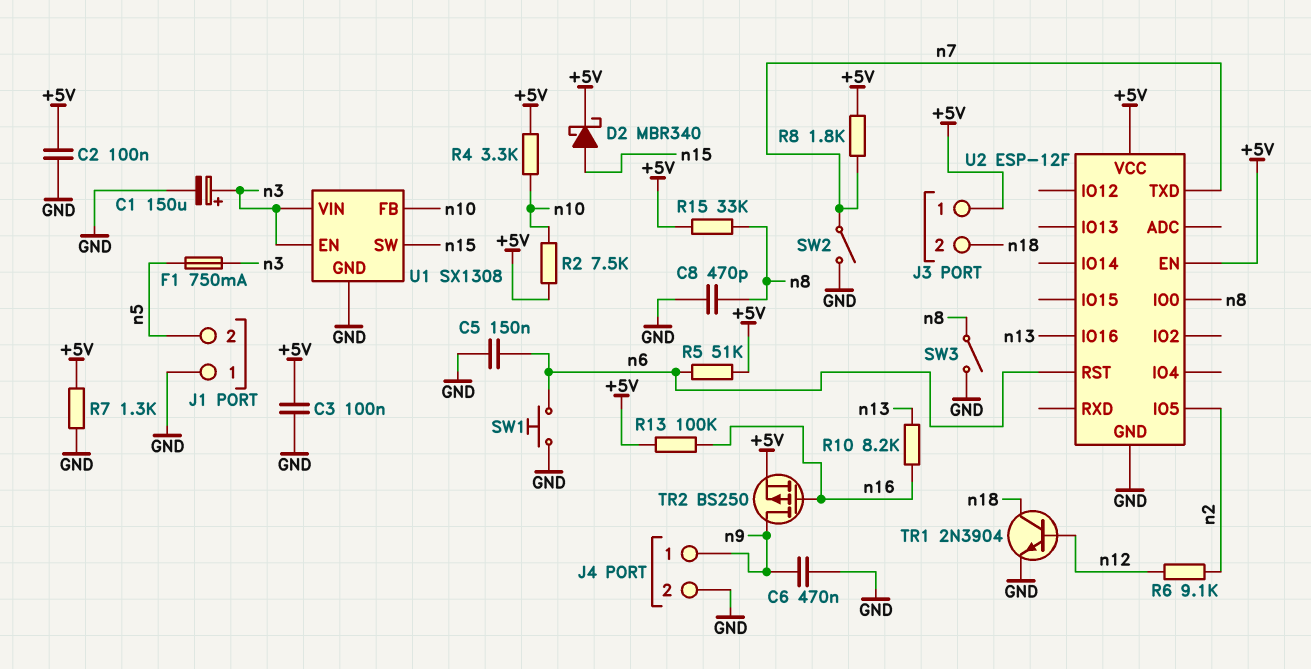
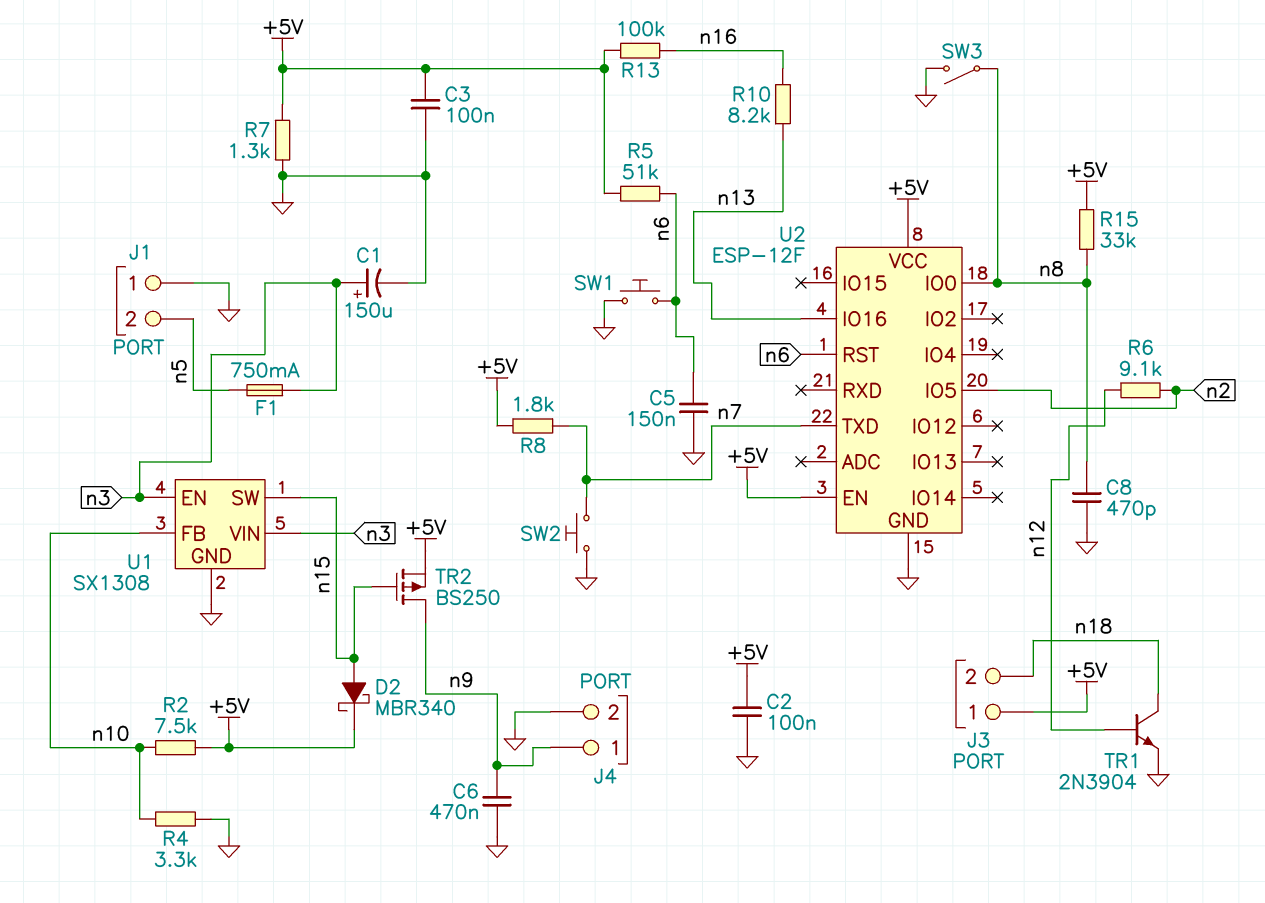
R4: 3.3k (+5V, n10) -> 3.3k (GND, n10)
SW2: switch (GND, n7) -> button (GND, n7)
TR2: PMOS BS250 (G n16, D n9, S +5V) -> PMOS BS250 (G n15, D n9, S +5V)

